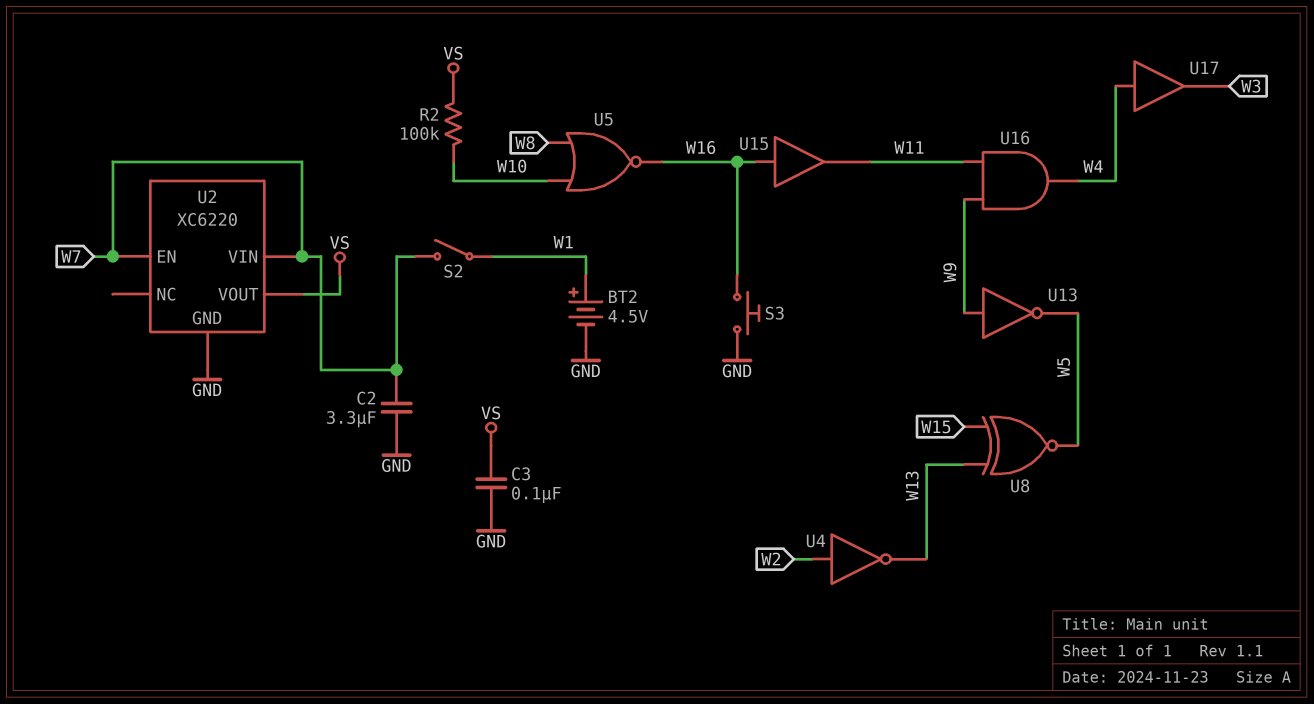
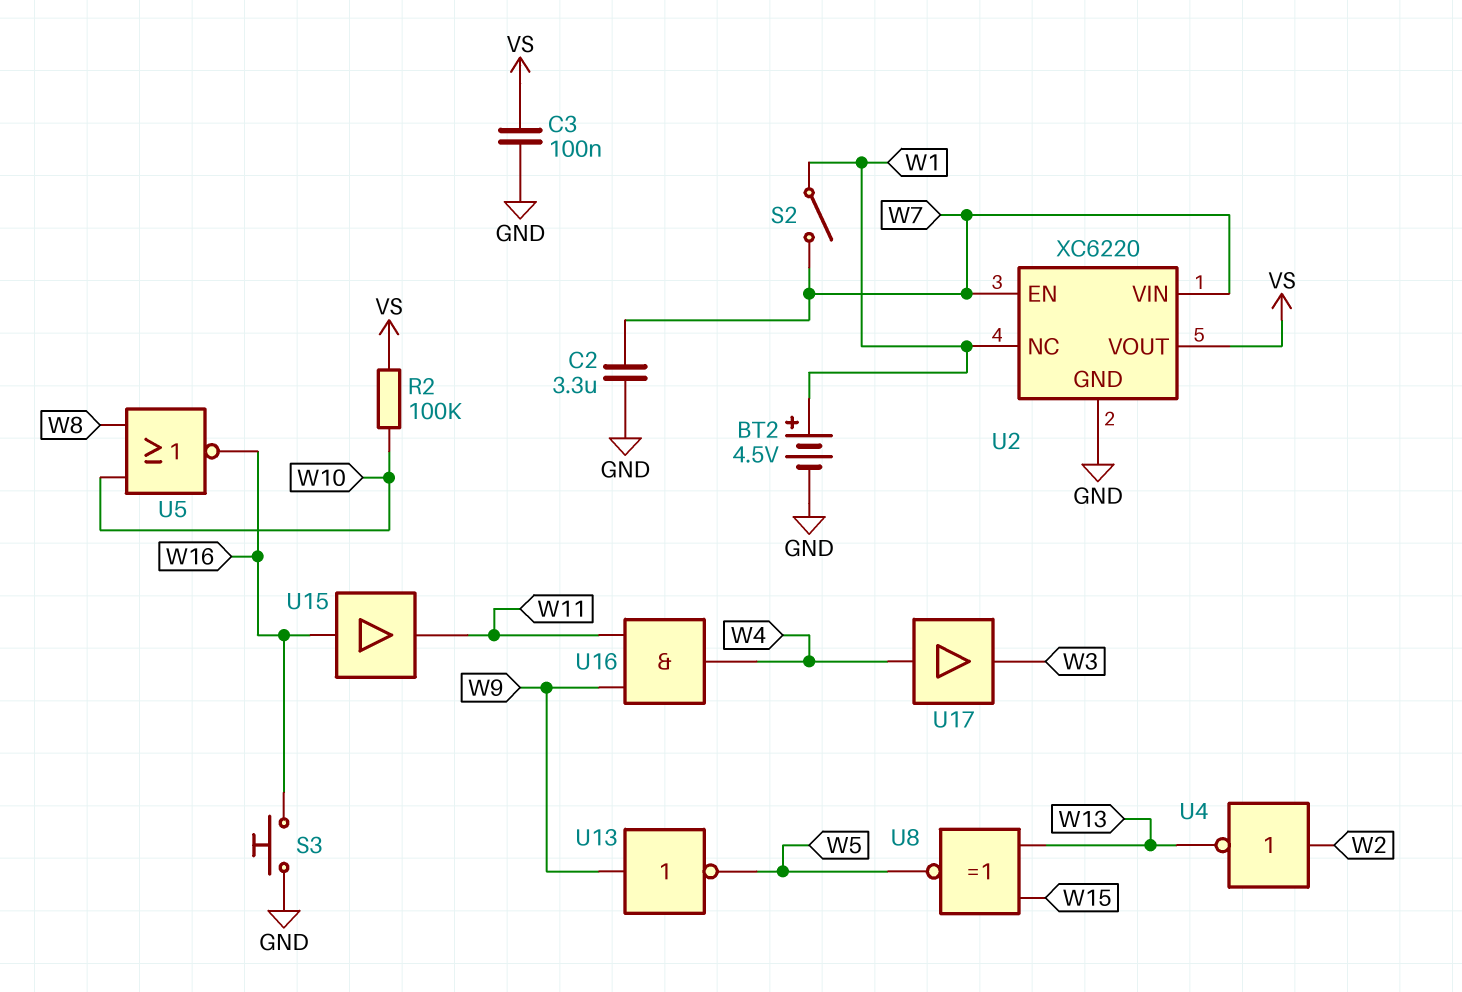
U2 pin NC: none -> W1

